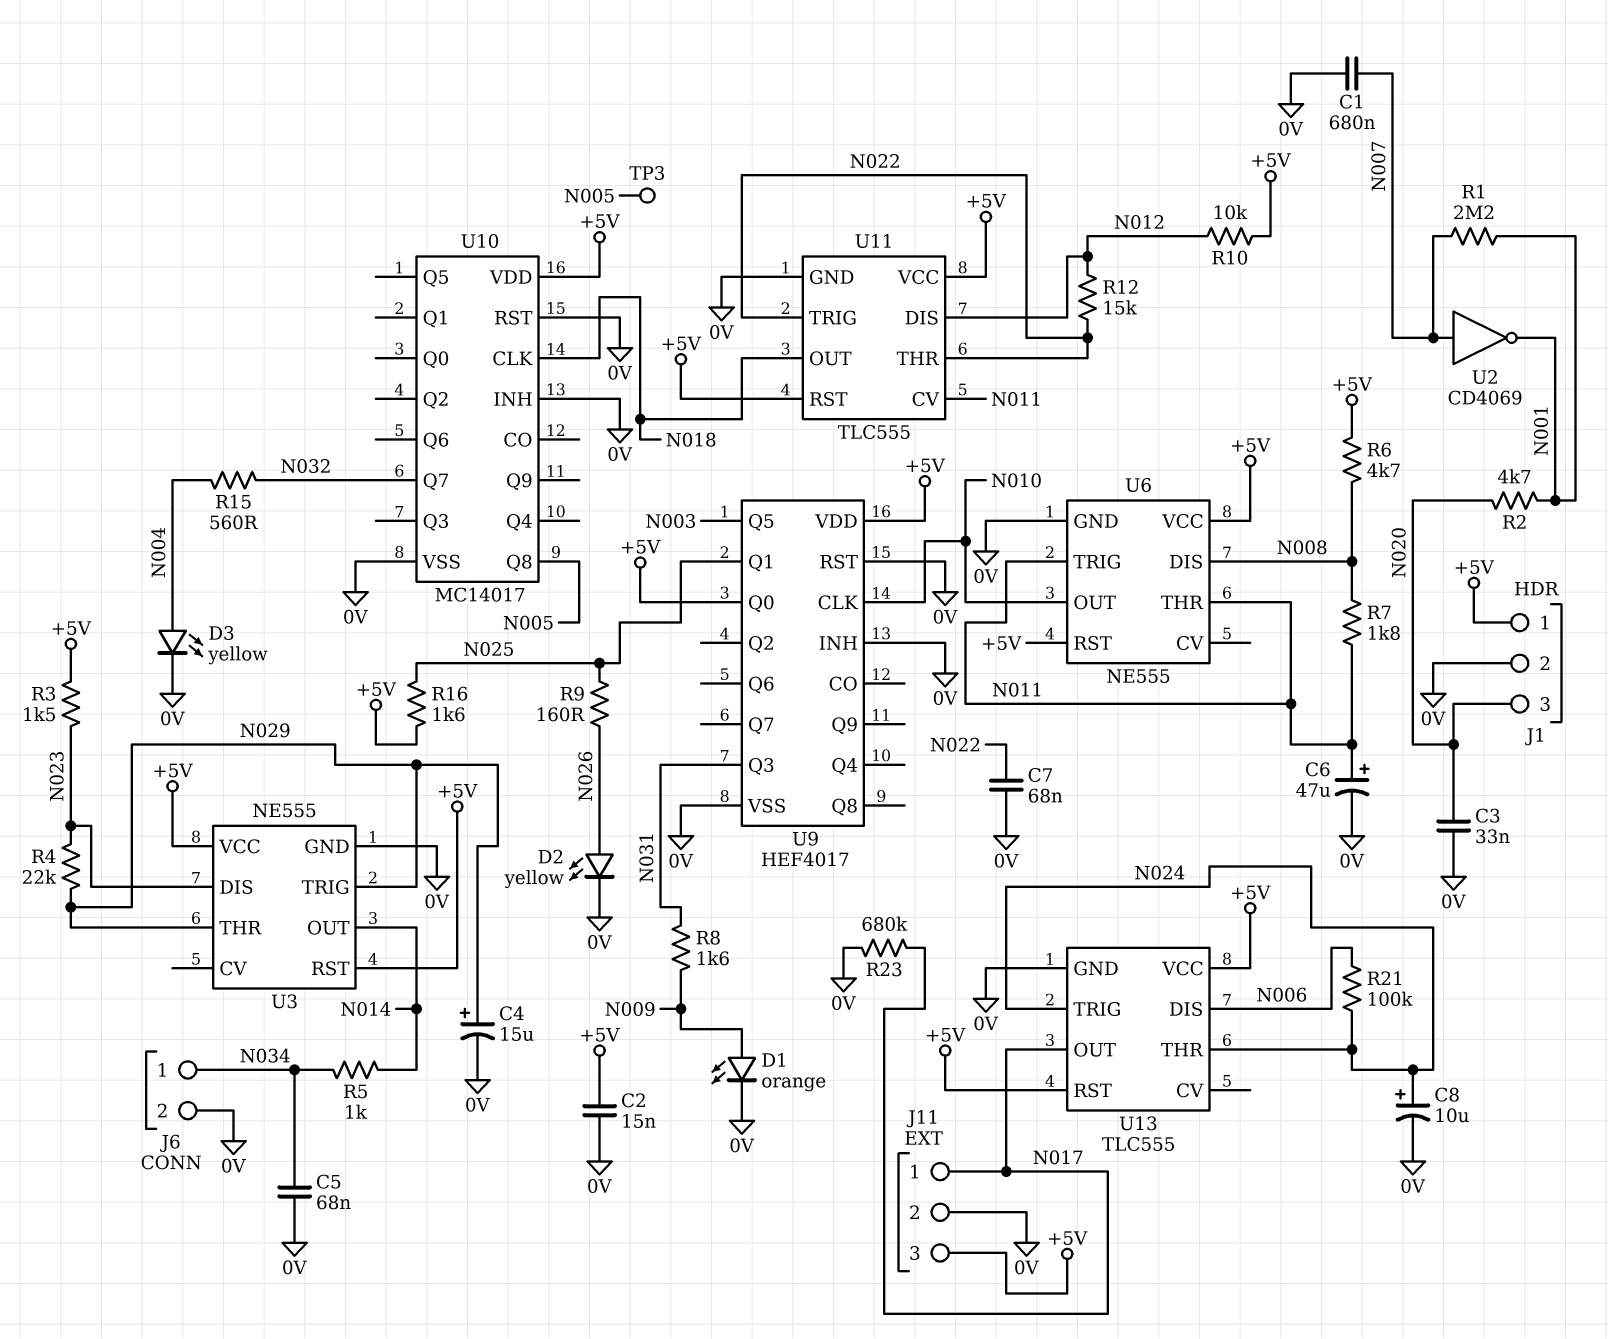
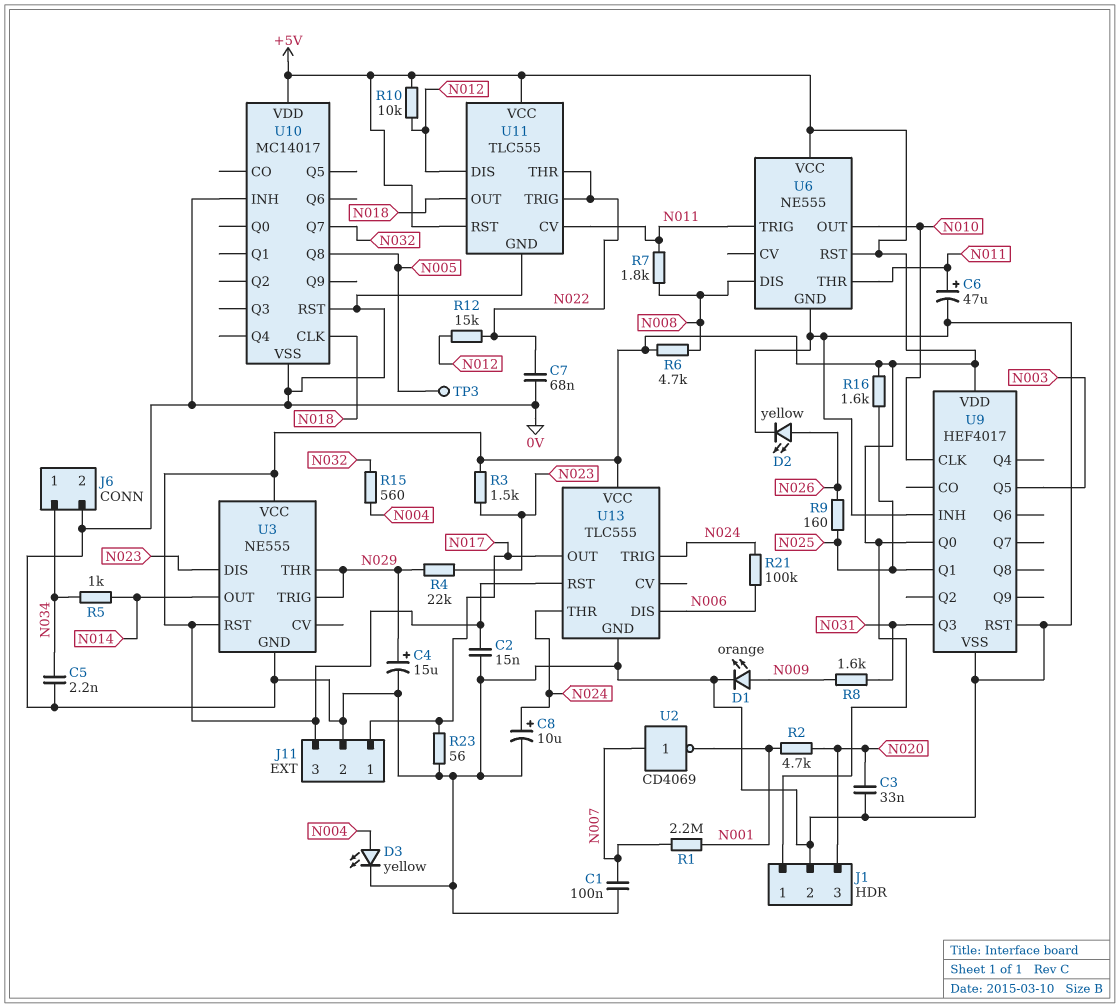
C1: 680nF (0V, N007) -> 100nF (0V, N007)
C5: 68nF (0V, N034) -> 2.2nF (0V, N034)
R23: 680k (0V, N017) -> 56 (0V, N017)

